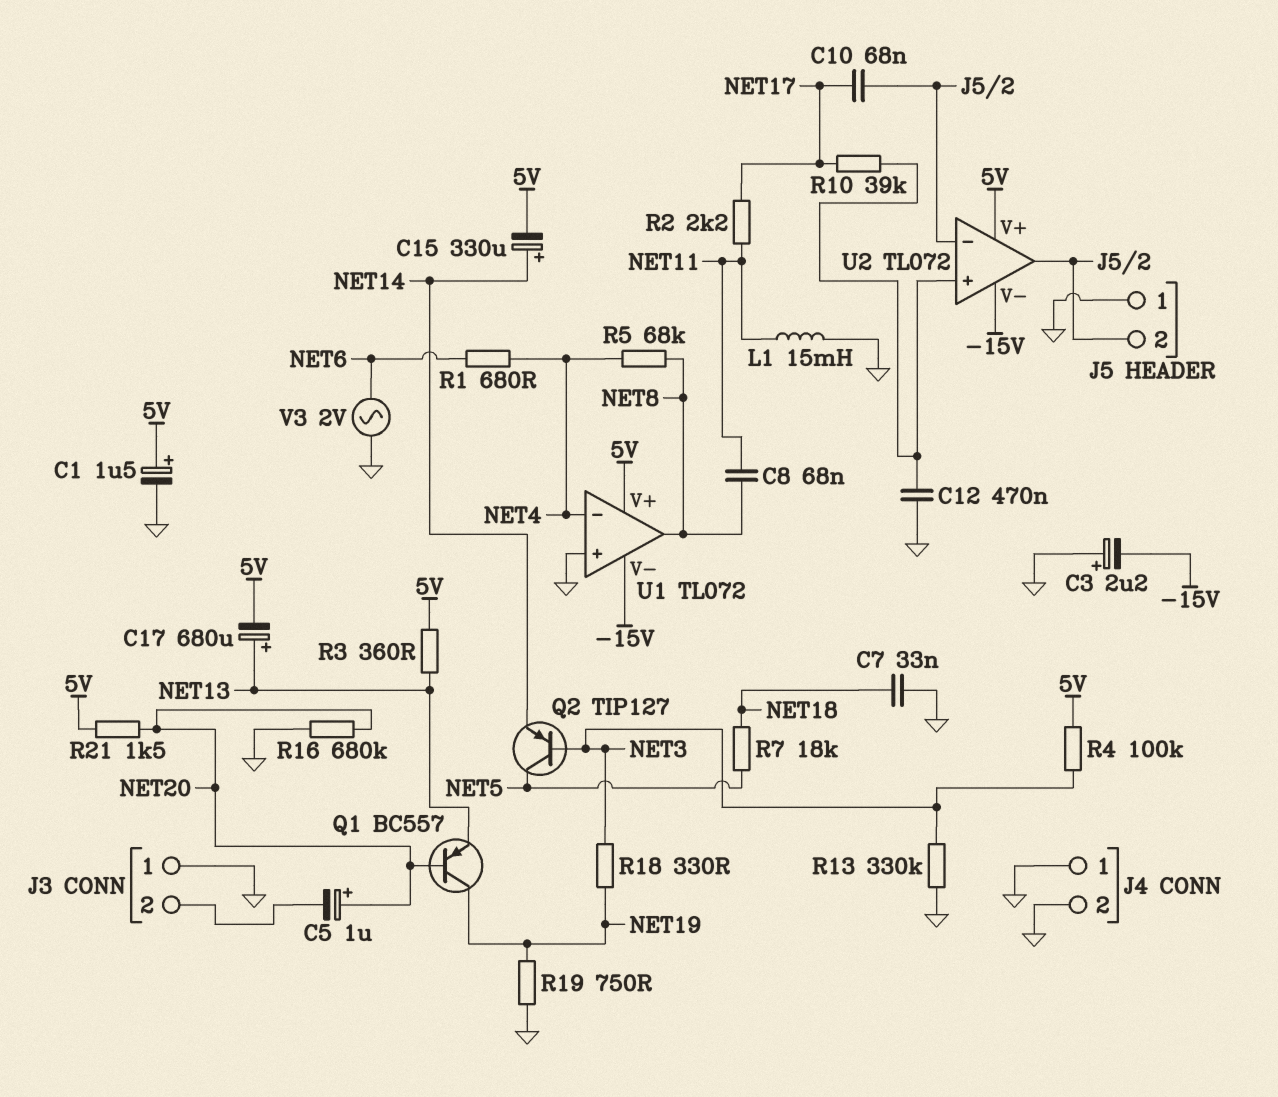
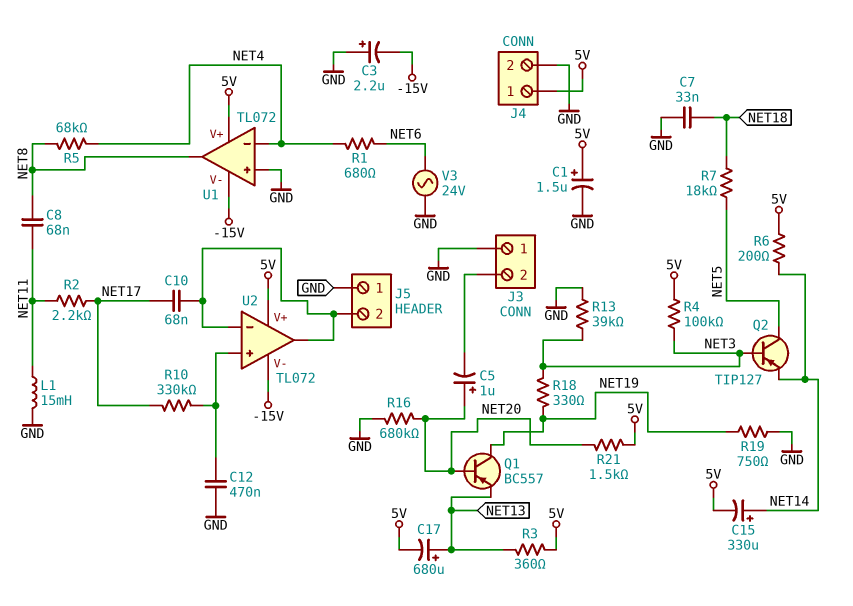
J4 pin 1: GND -> 5V
R6: none -> 200 (5V, NET14)
R10: 39k (NET17, U2/in+) -> 330k (NET17, U2/in+)
R13: 330k (GND, NET3) -> 39k (GND, NET3)
V3: AC 2V (GND, NET6) -> AC 24V (GND, NET6)

